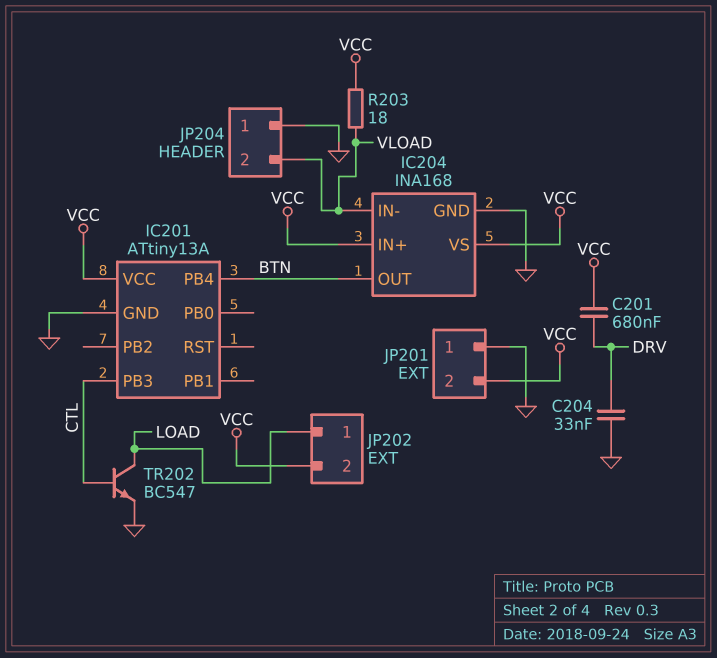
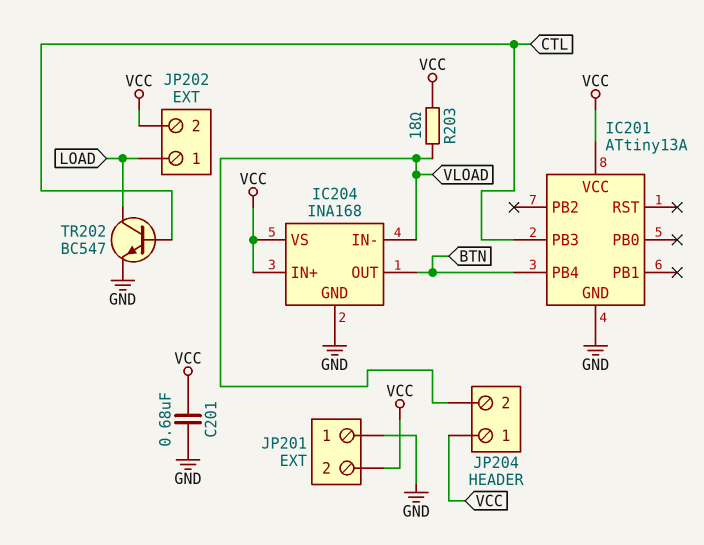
C201: 680nF (DRV, VCC) -> 680nF (GND, VCC)
C204: 33nF (DRV, GND) -> none
JP204 pin 1: GND -> VCC

